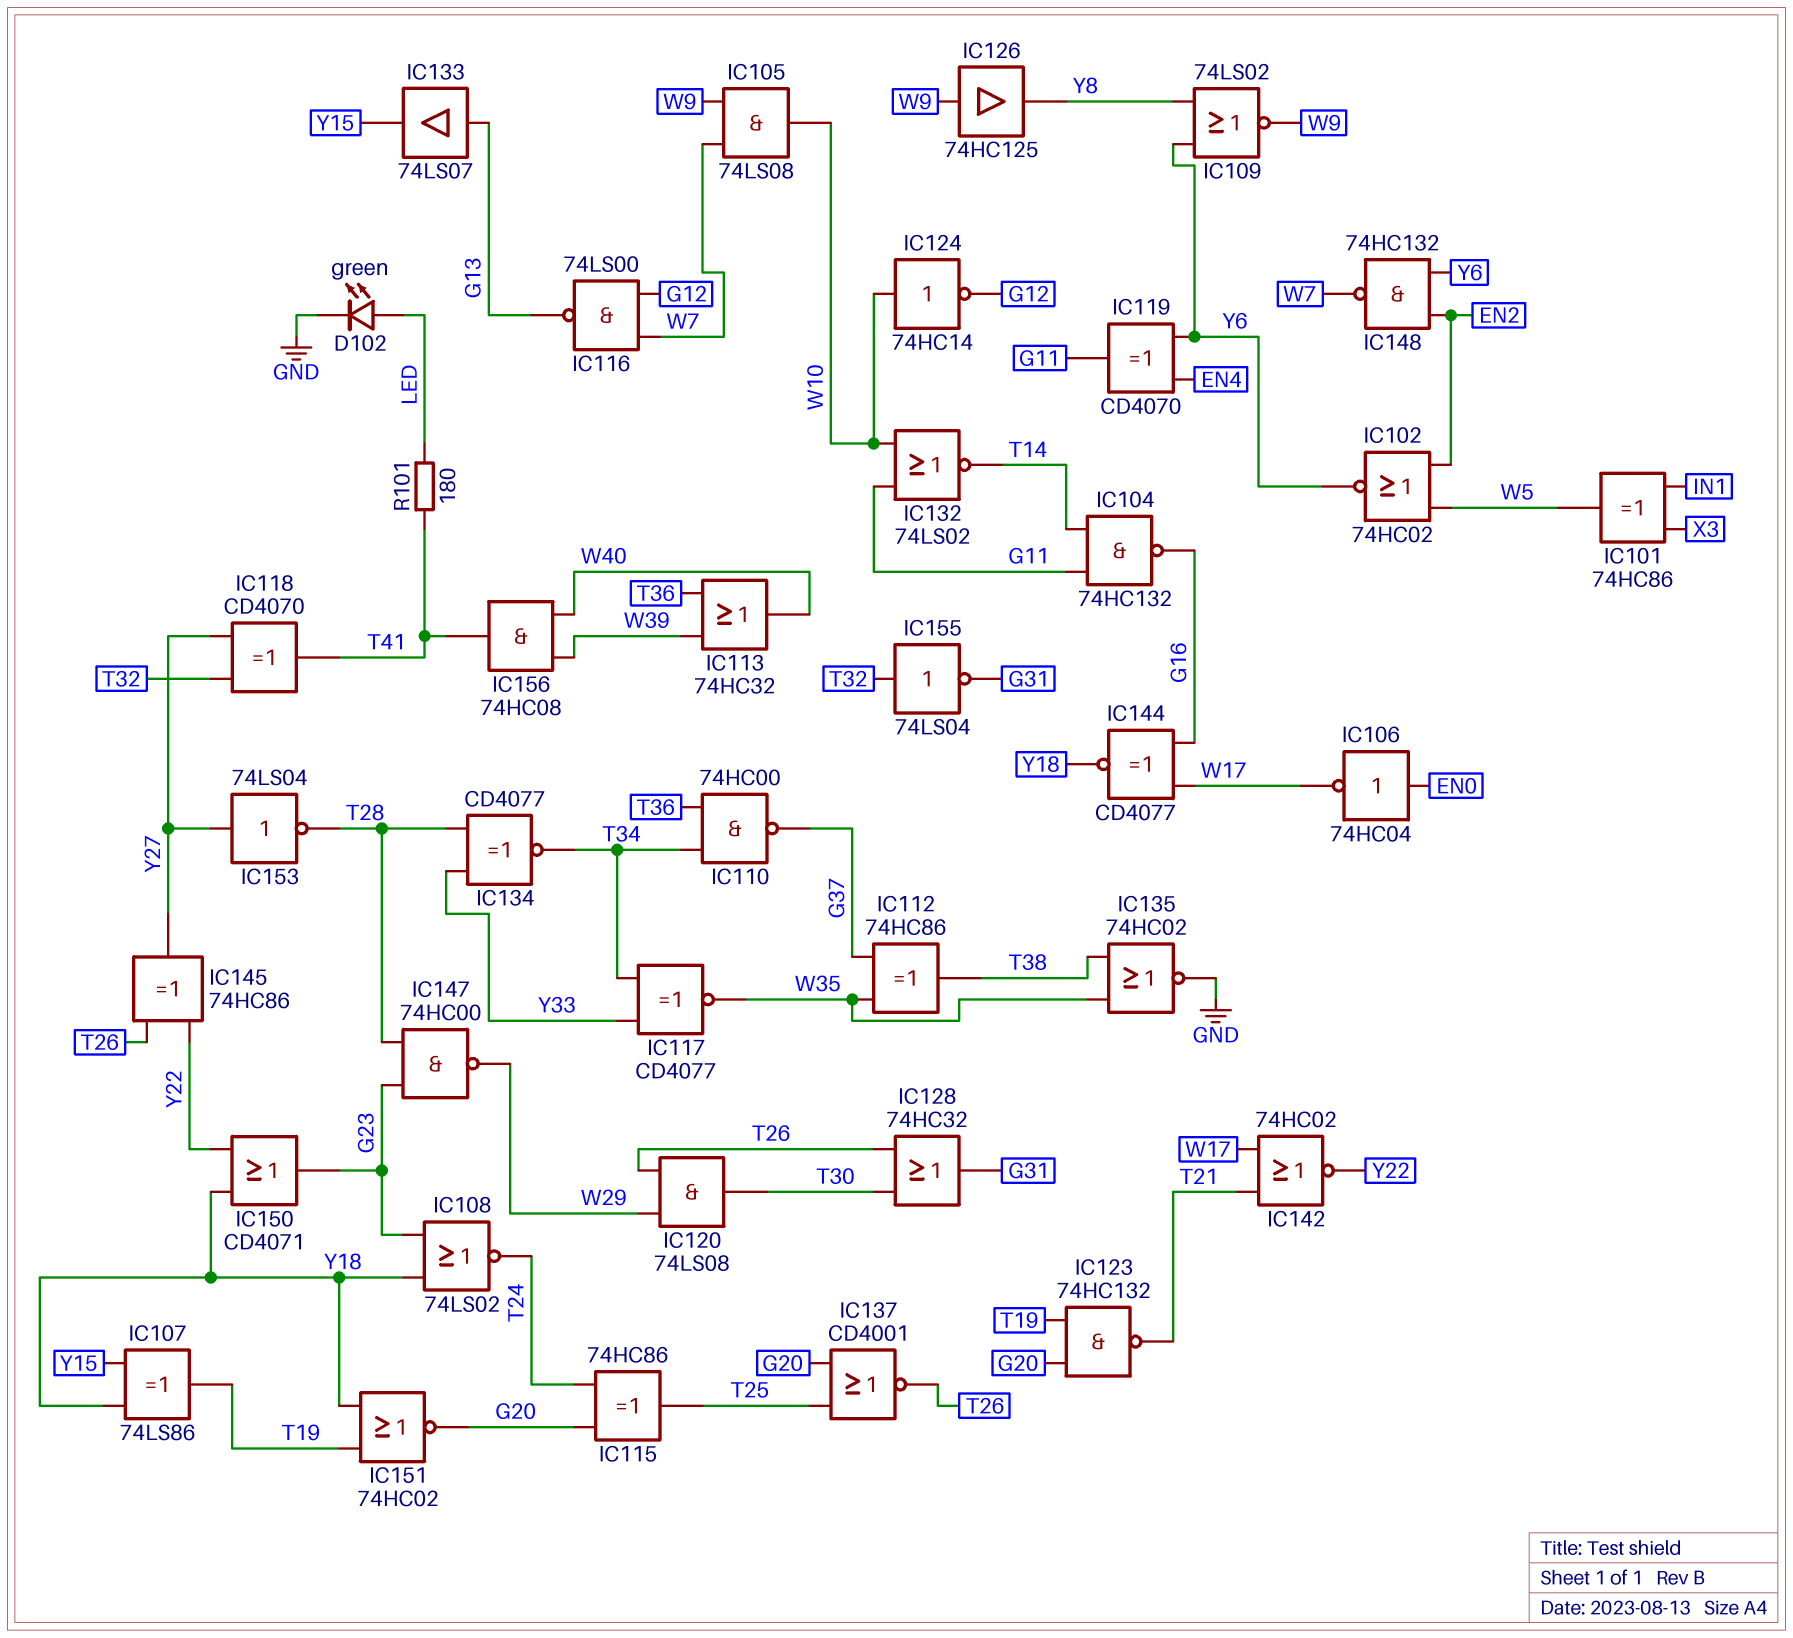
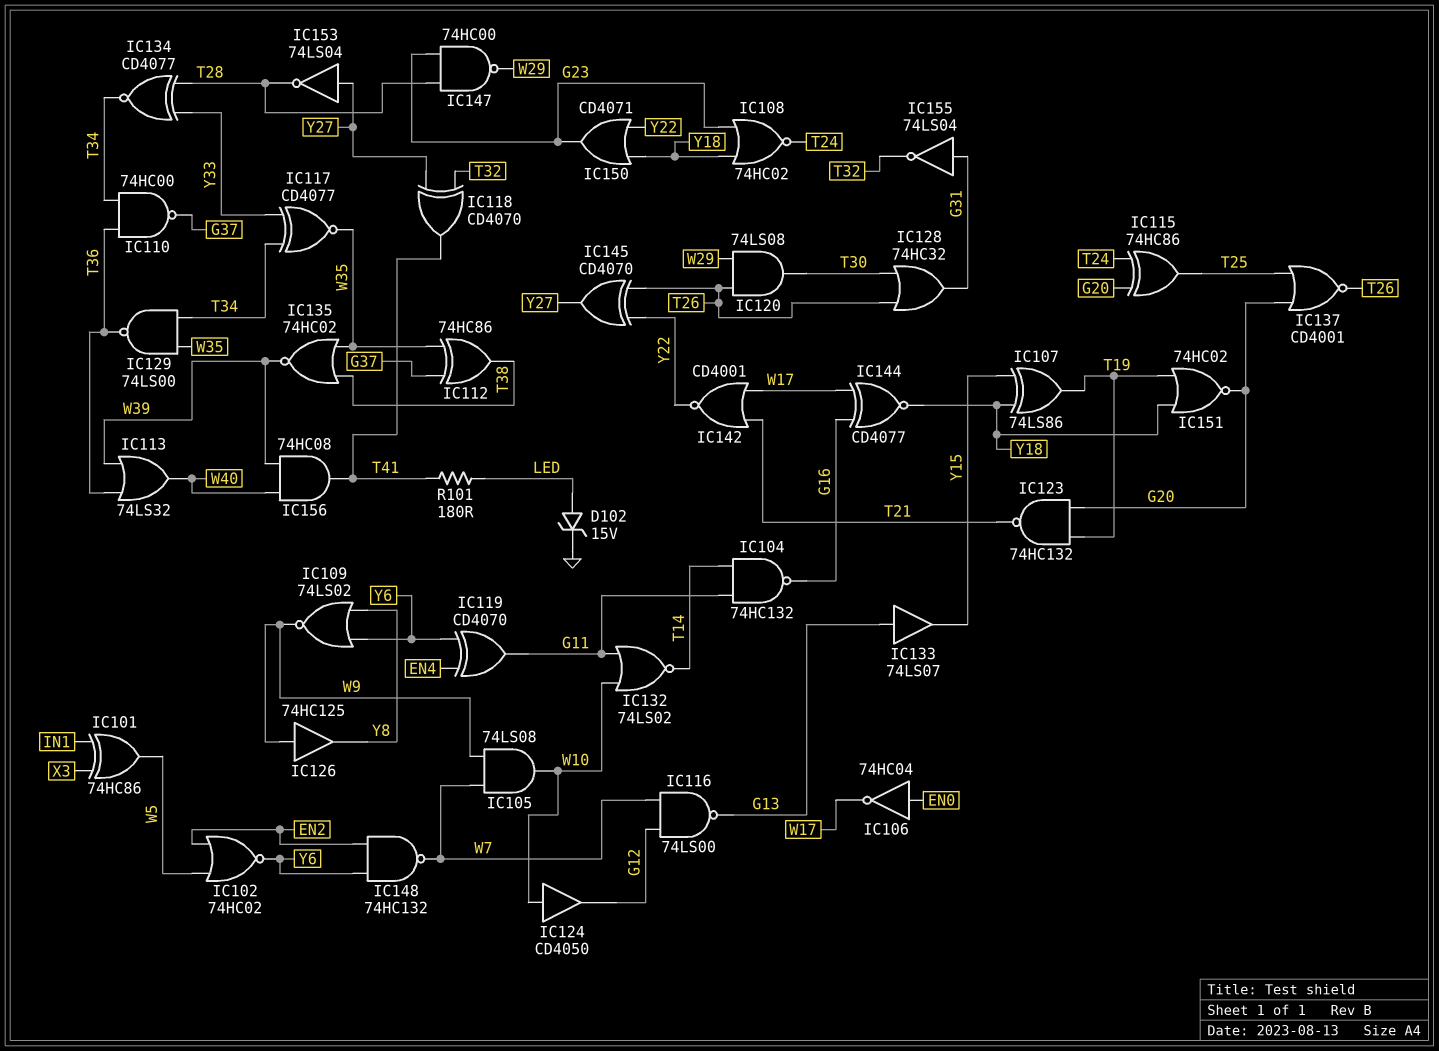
D102: LED green (A LED, K GND) -> zener 15V (A LED, K GND)
IC108: NOR 74LS02 (in G23, in Y18, out T24) -> NOR 74HC02 (in G23, in Y18, out T24)
IC113: OR 74HC32 (in T36, in W39, out W40) -> OR 74LS32 (in T36, in W39, out W40)
IC124: NOT 74HC14 (in W10, out G12) -> buffer CD4050 (in W10, out G12)
IC129: none -> NAND 74LS00 (in T34, in W35, out T36)
IC135: NOR 74HC02 (in T38, in W35, out GND) -> NOR 74HC02 (in T38, in W35, out W39)
IC142: NOR 74HC02 (in T21, in W17, out Y22) -> NOR CD4001 (in T21, in W17, out Y22)
IC145: XOR 74HC86 (in T26, in Y22, out Y27) -> XOR CD4070 (in T26, in Y22, out Y27)
IC155: NOT 74LS04 (in T32, out G31) -> NOT 74LS04 (in G31, out T32)

